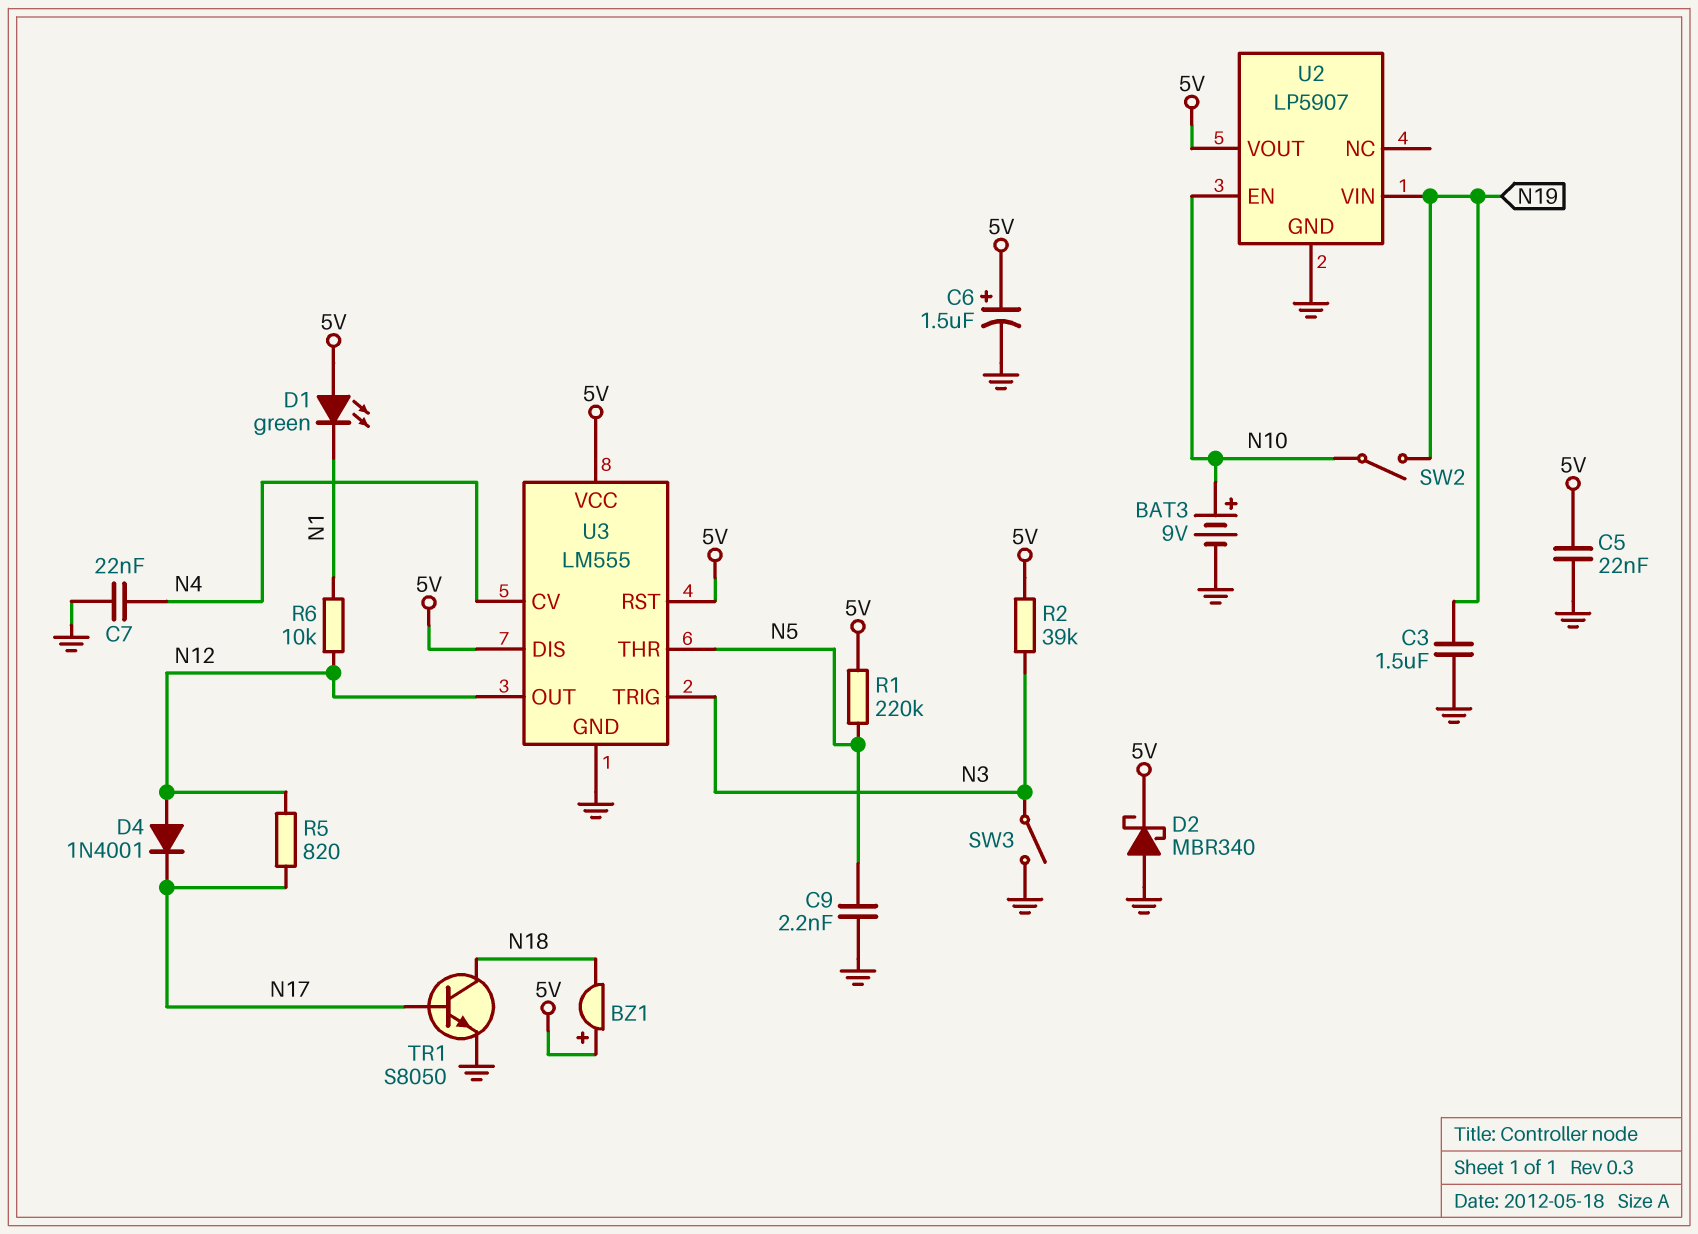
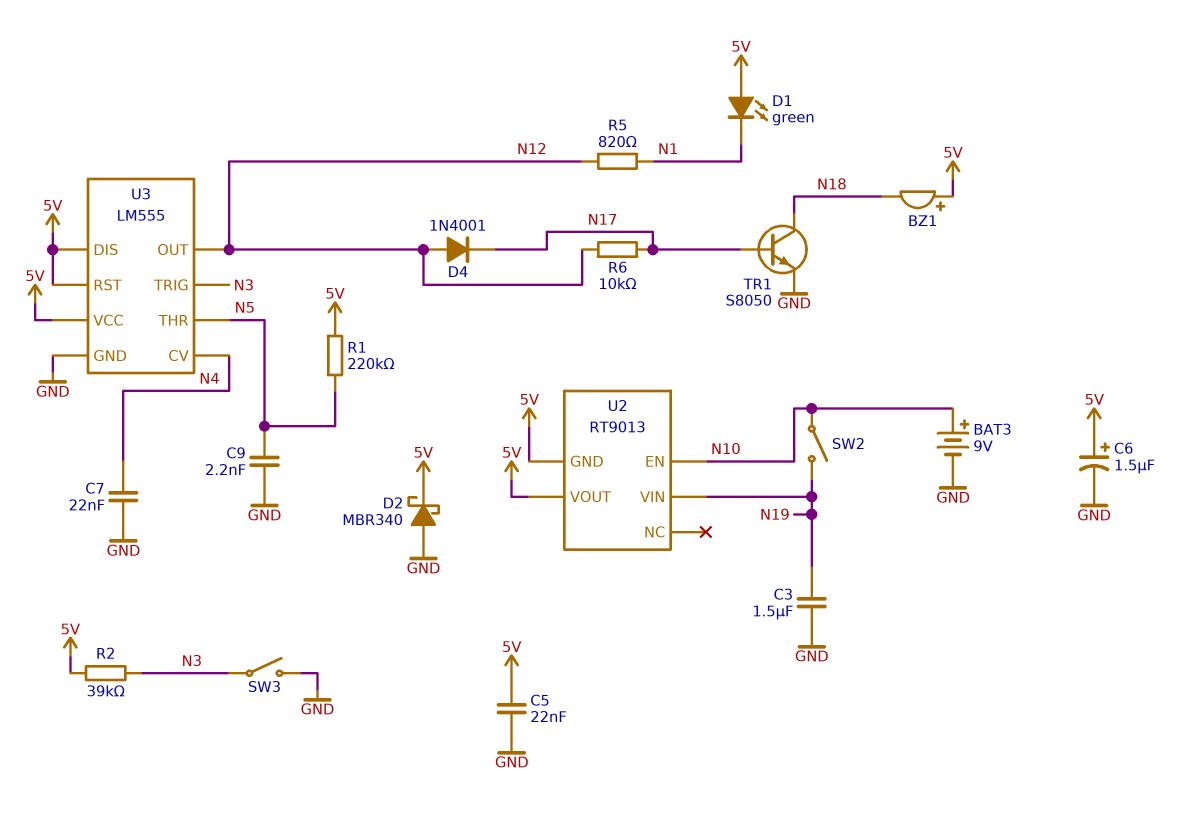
R5: 820 (N12, N17) -> 820 (N1, N12)
R6: 10k (N1, N12) -> 10k (N12, N17)
U2: LP5907 -> RT9013
U2 pin GND: GND -> 5V

